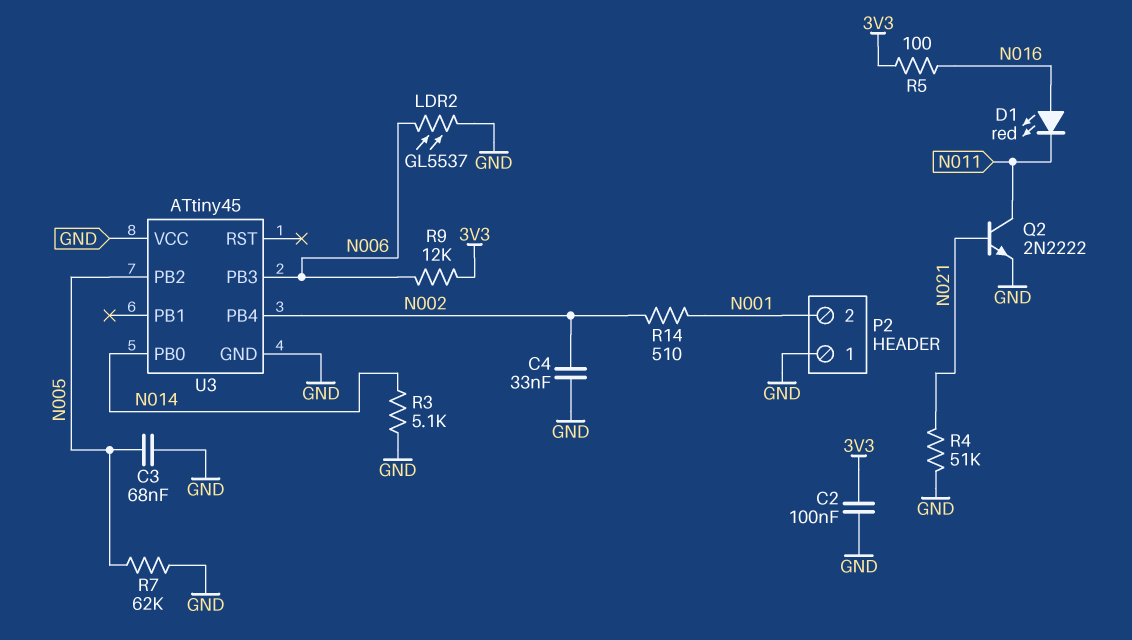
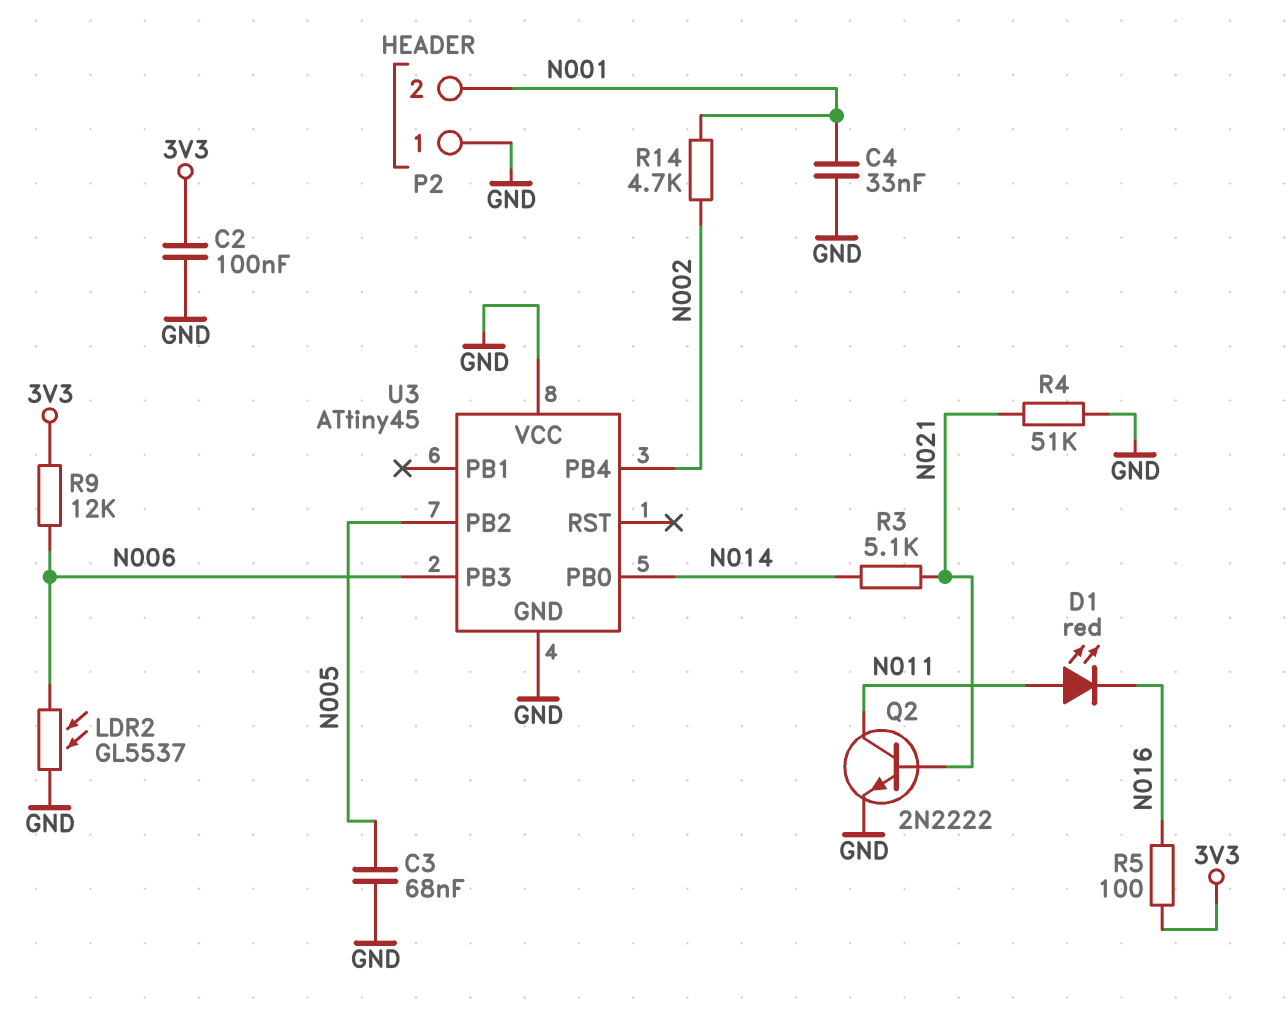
C4: 33nF (GND, N002) -> 33nF (GND, N001)
D1: LED red (A N016, K N011) -> LED red (A N011, K N016)
R3: 5.1k (GND, N014) -> 5.1k (N014, N021)
R7: 62k (GND, N005) -> none
R14: 510 (N001, N002) -> 4.7k (N001, N002)

